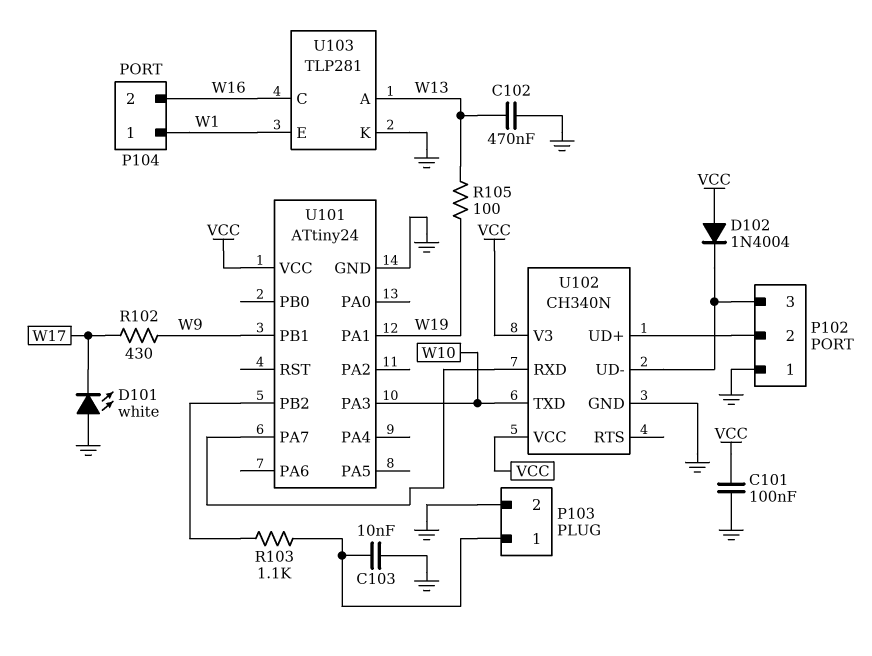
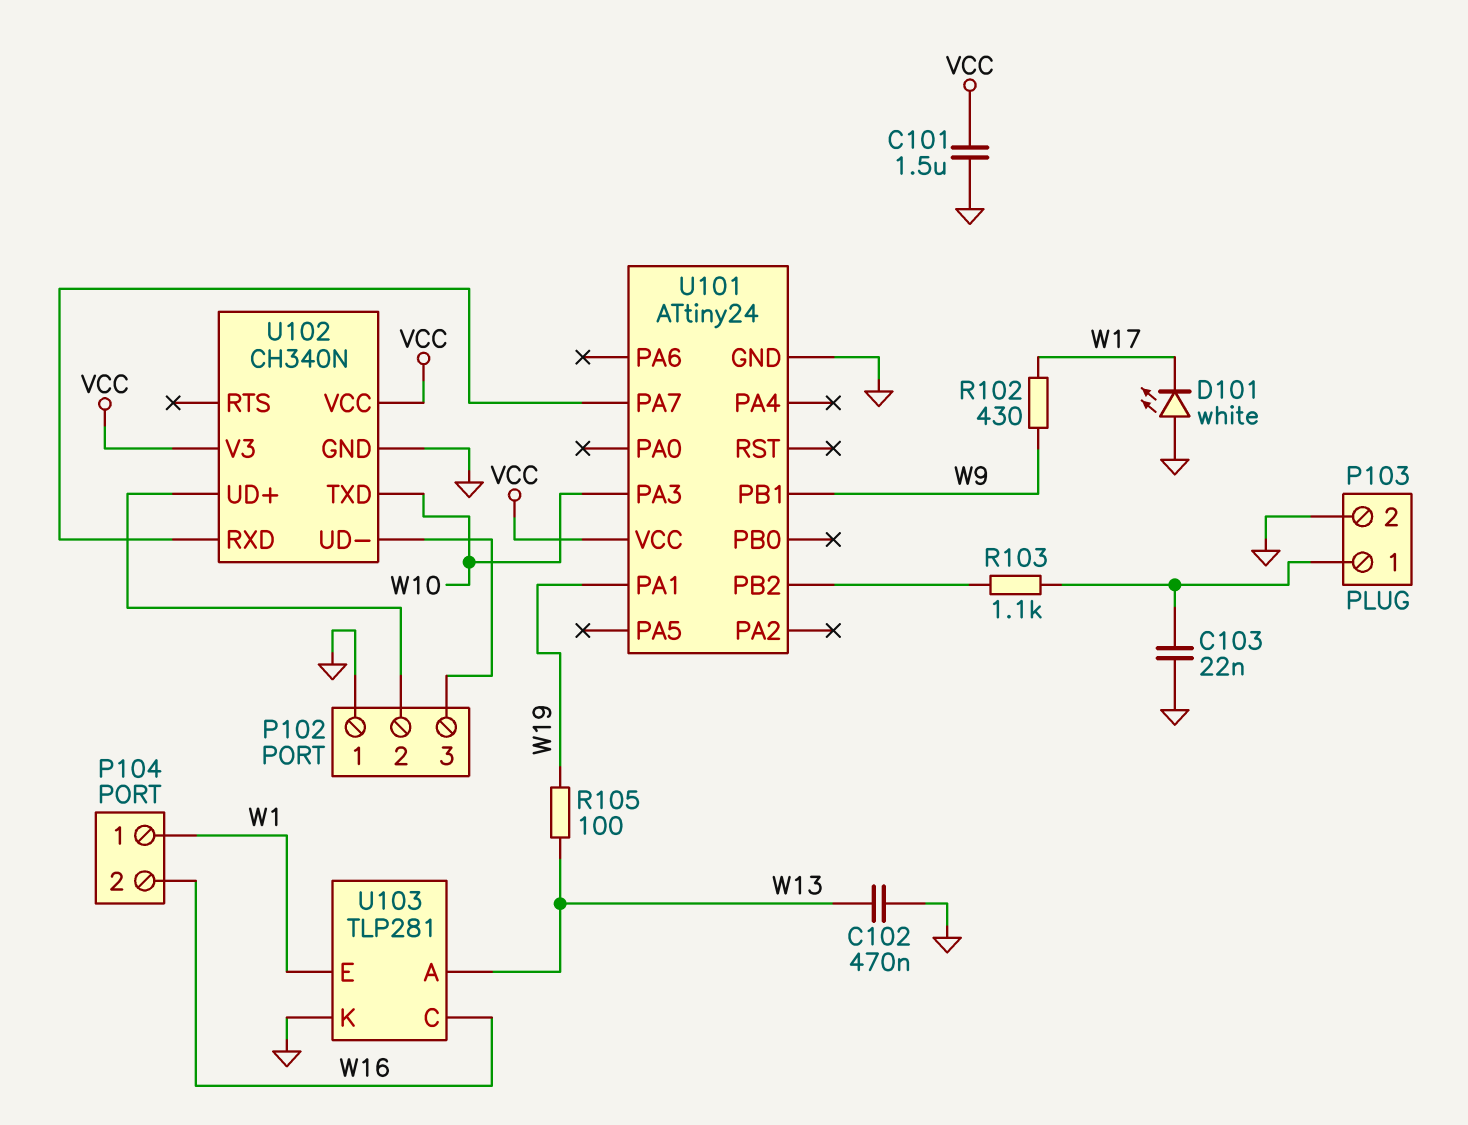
C101: 100nF (GND, VCC) -> 1.5uF (GND, VCC)
C103: 10nF (GND, P103/1) -> 22nF (GND, P103/1)
D102: diode 1N4004 (A VCC, K P102/3) -> none

